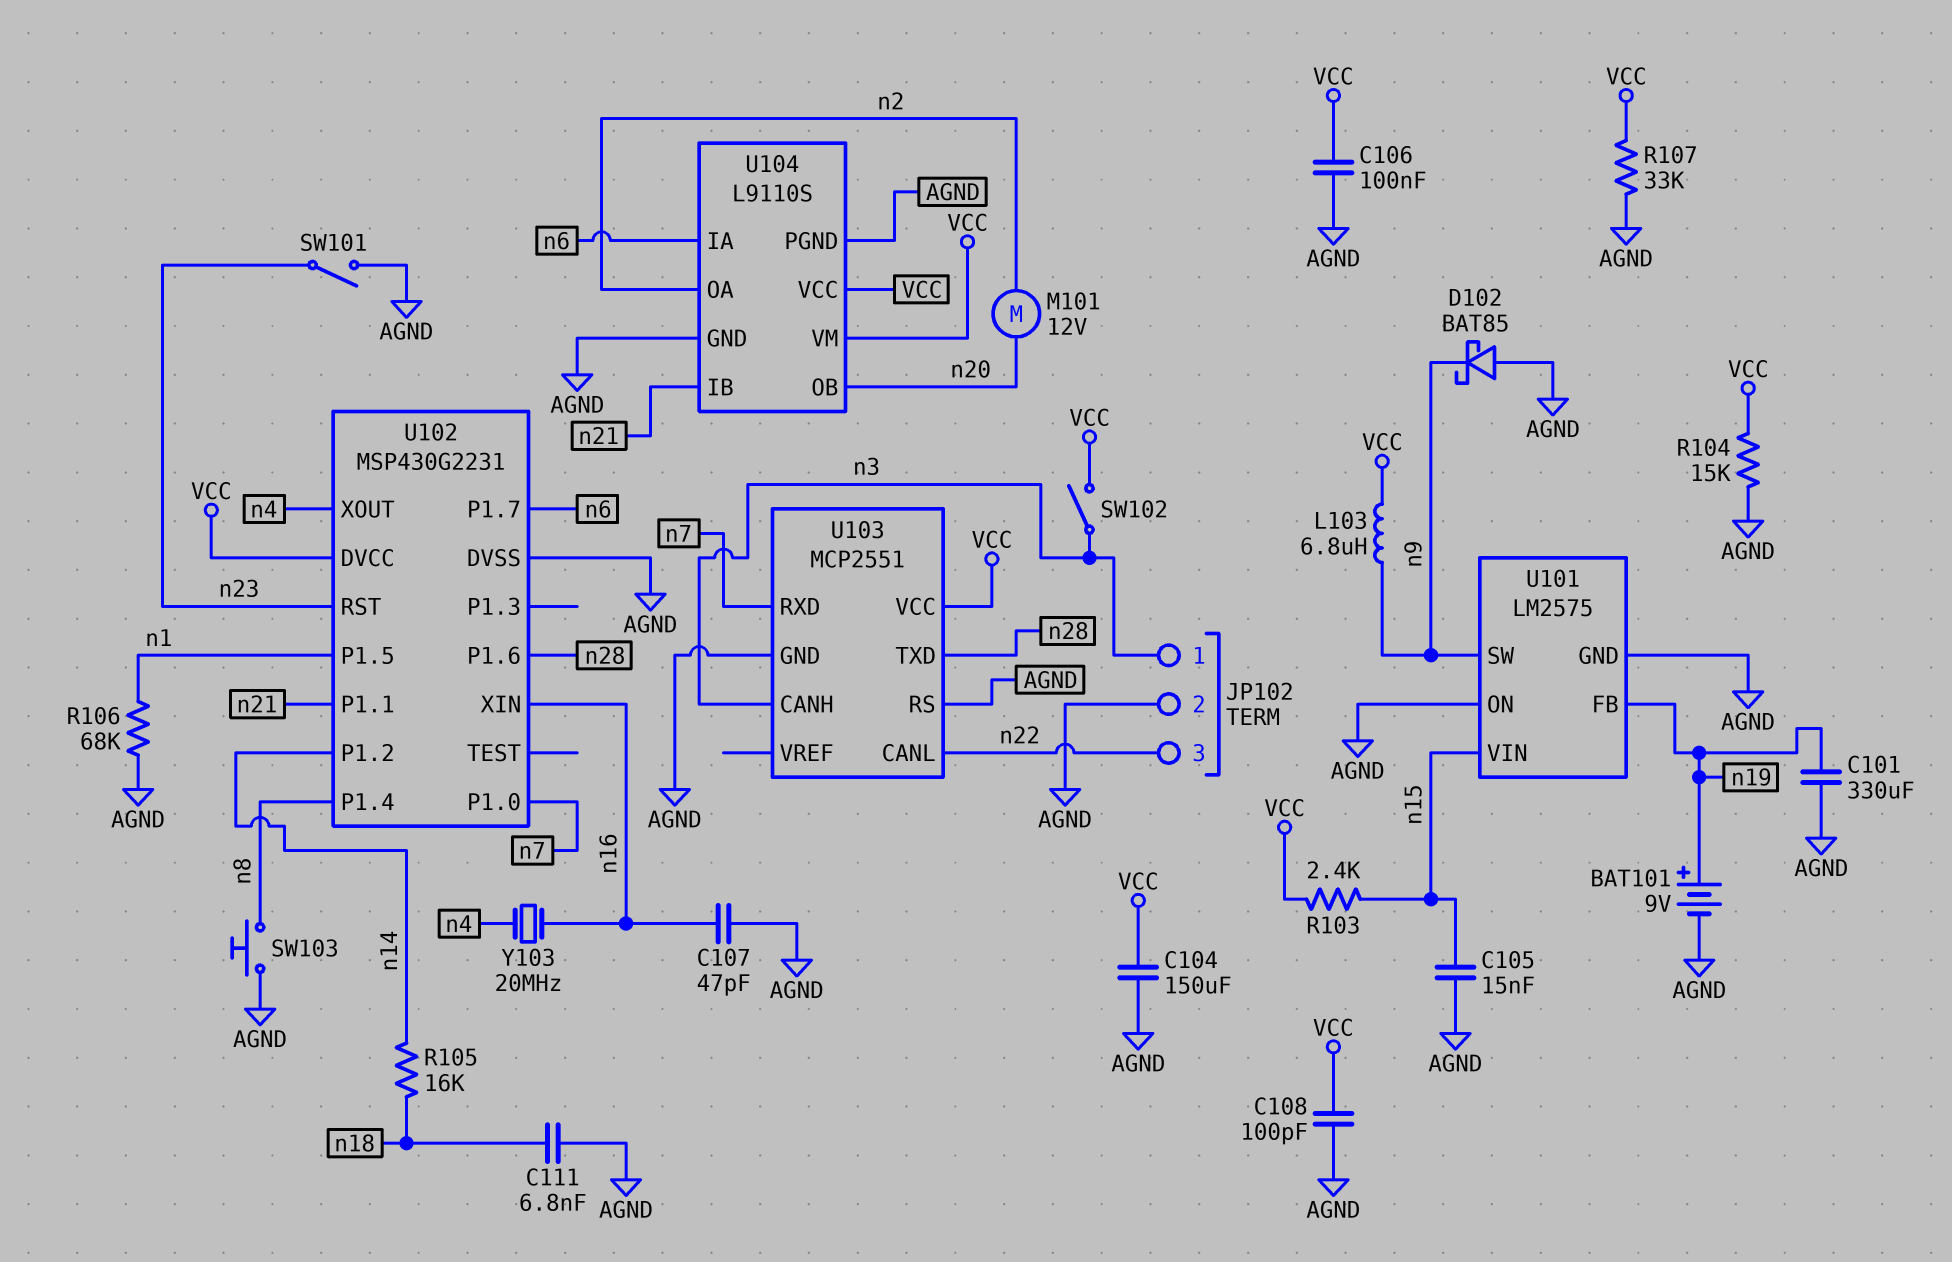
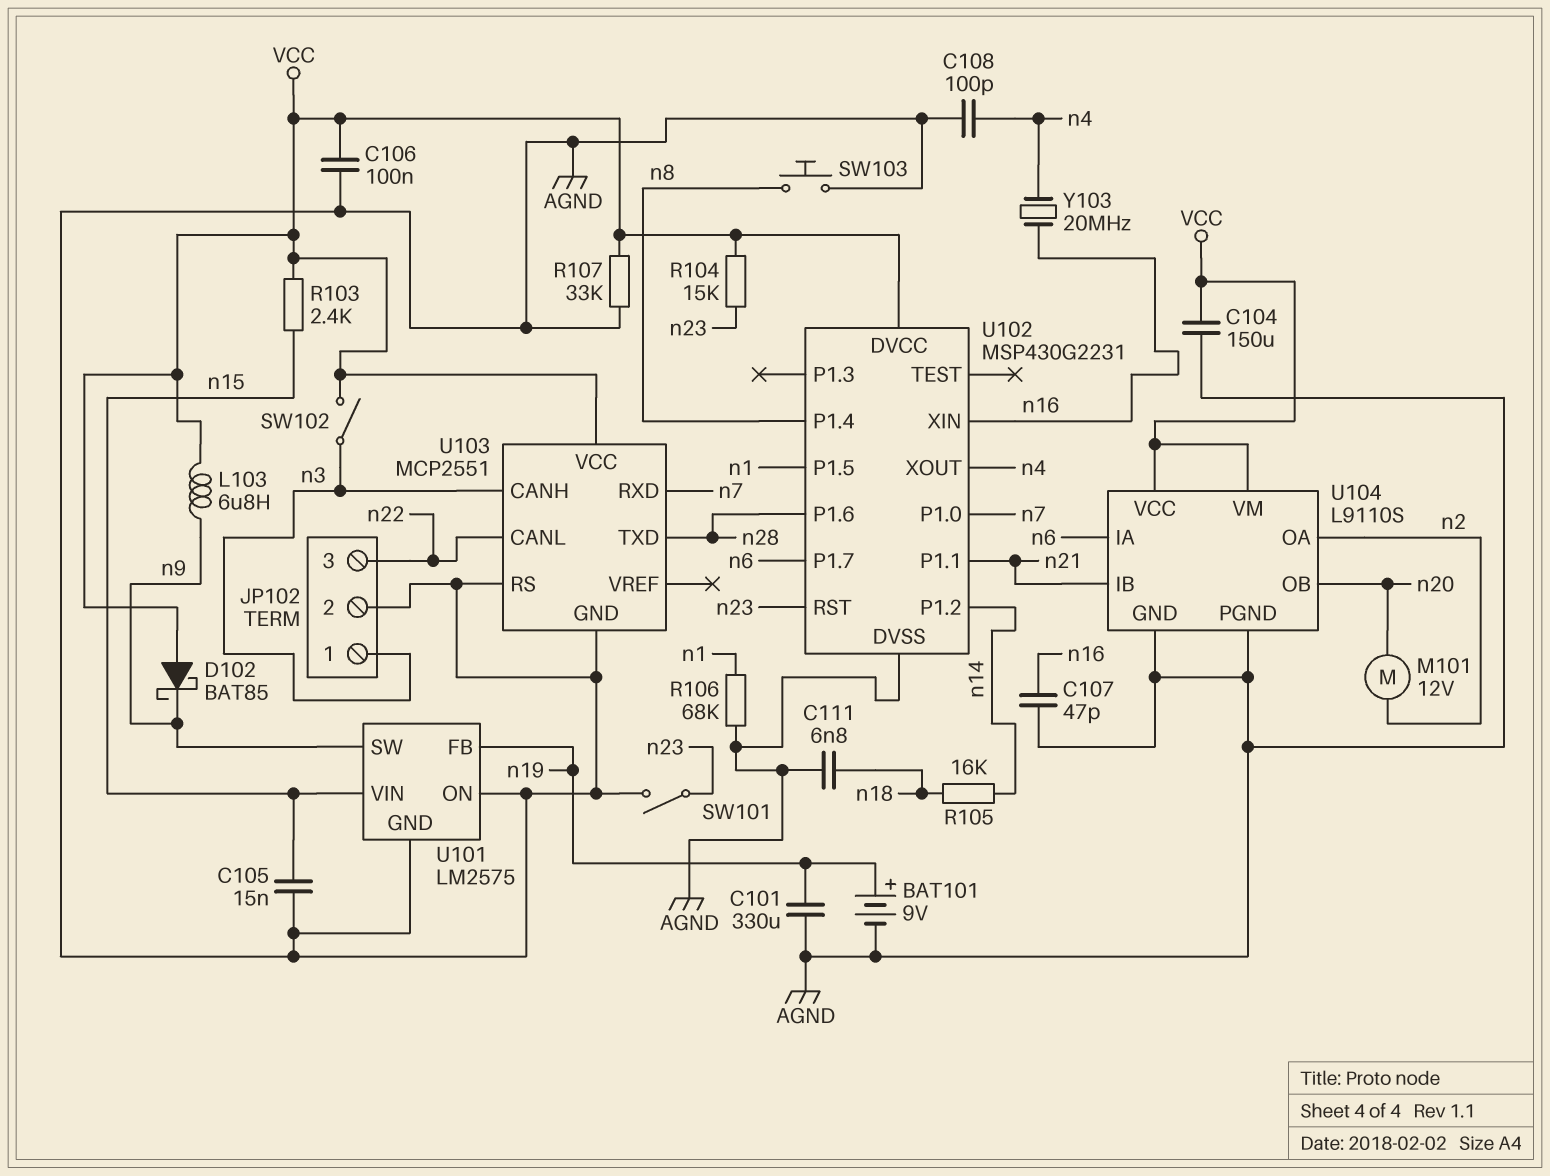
C108: 100pF (AGND, VCC) -> 100pF (AGND, n4)
D102: schottky BAT85 (A AGND, K n9) -> schottky BAT85 (A VCC, K n9)
R104: 15k (AGND, VCC) -> 15k (VCC, n23)

